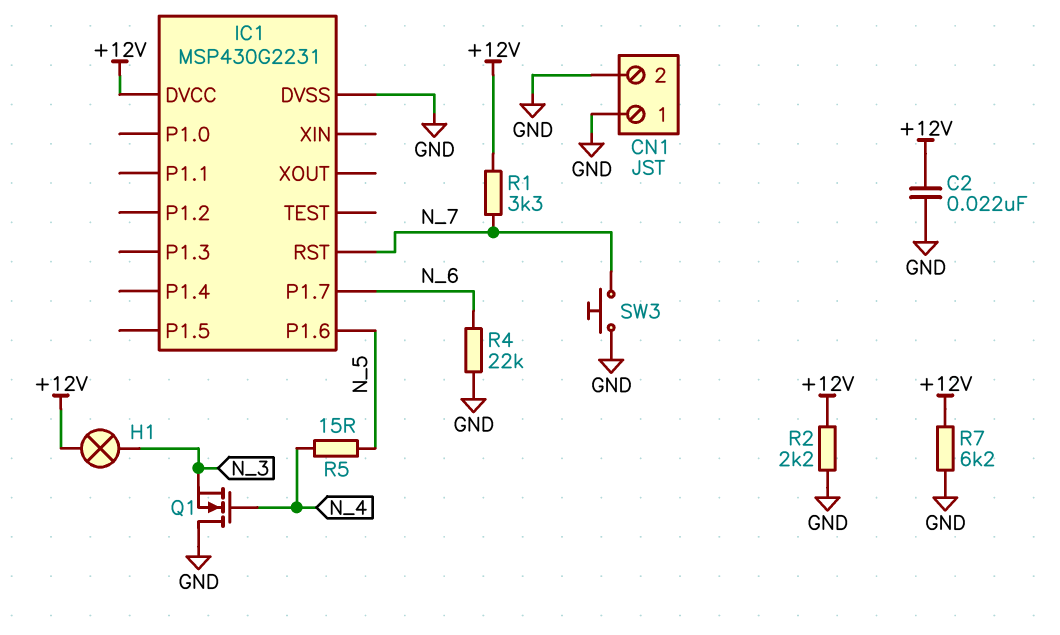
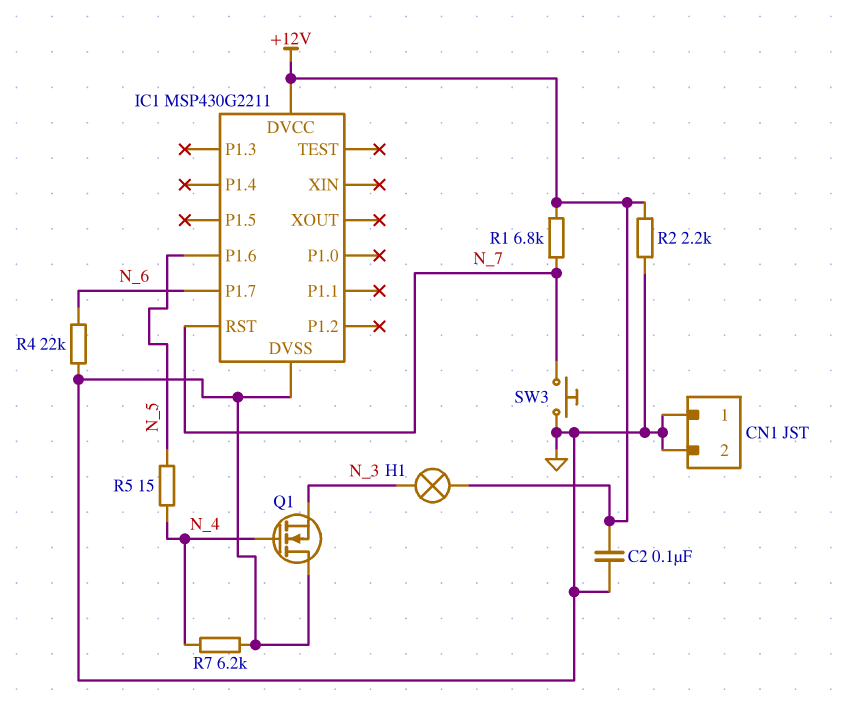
C2: 22nF (+12V, GND) -> 100nF (+12V, GND)
IC1: MSP430G2231 -> MSP430G2211
R1: 3.3k (+12V, N_7) -> 6.8k (+12V, N_7)
R7: 6.2k (+12V, GND) -> 6.2k (GND, N_4)

